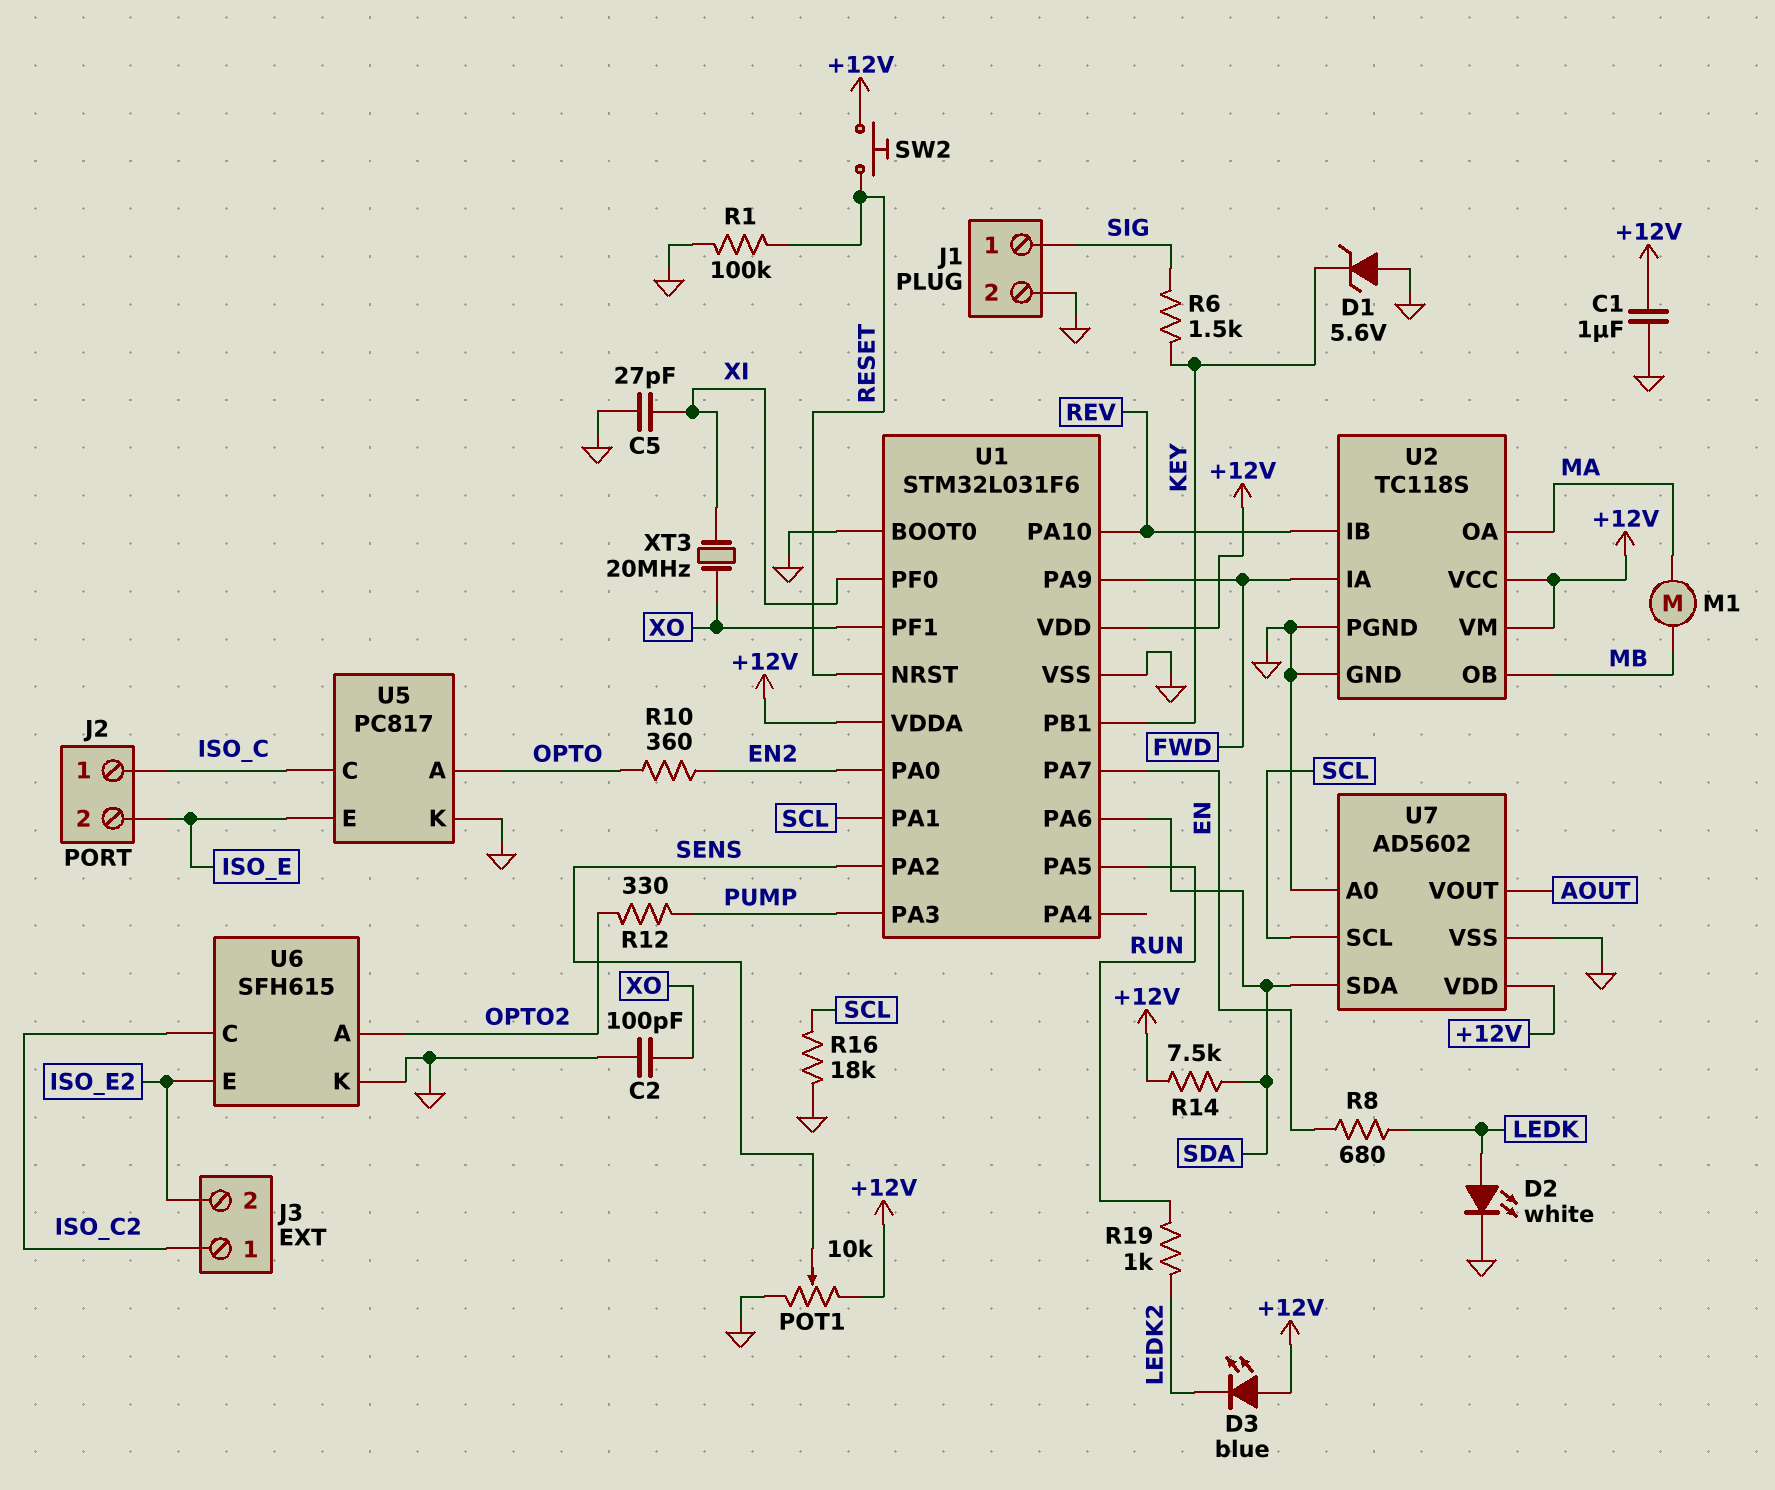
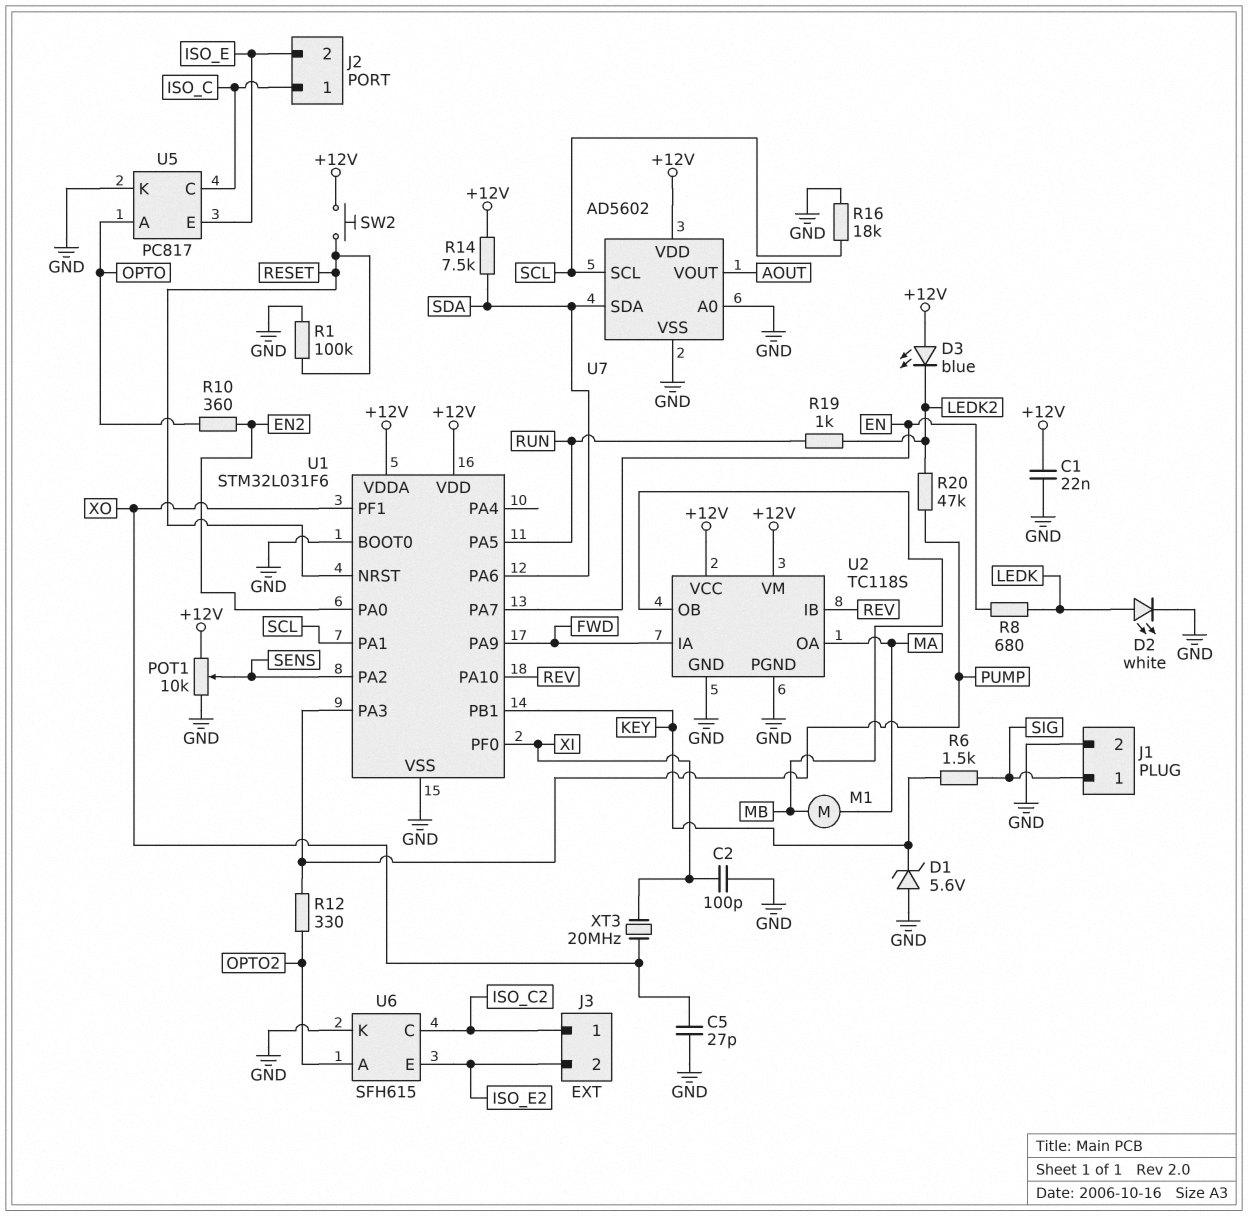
C1: 1uF (+12V, GND) -> 22nF (+12V, GND)
C2: 100pF (GND, XO) -> 100pF (GND, XI)
C5: 27pF (GND, XI) -> 27pF (GND, XO)
R20: none -> 47k (LEDK2, PUMP)

